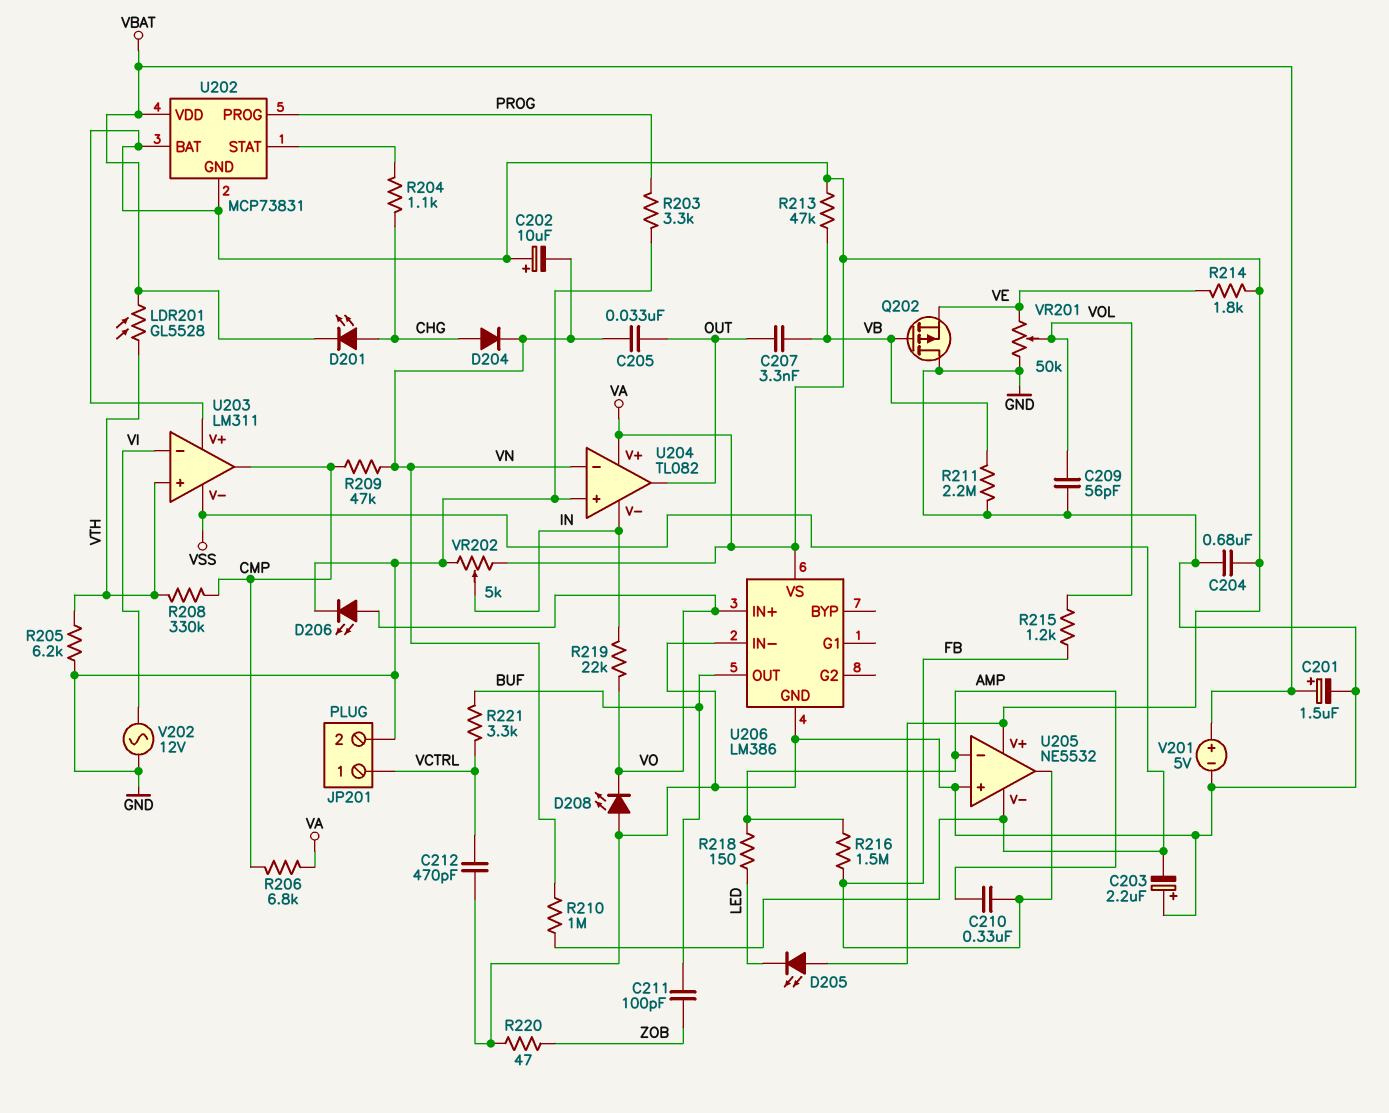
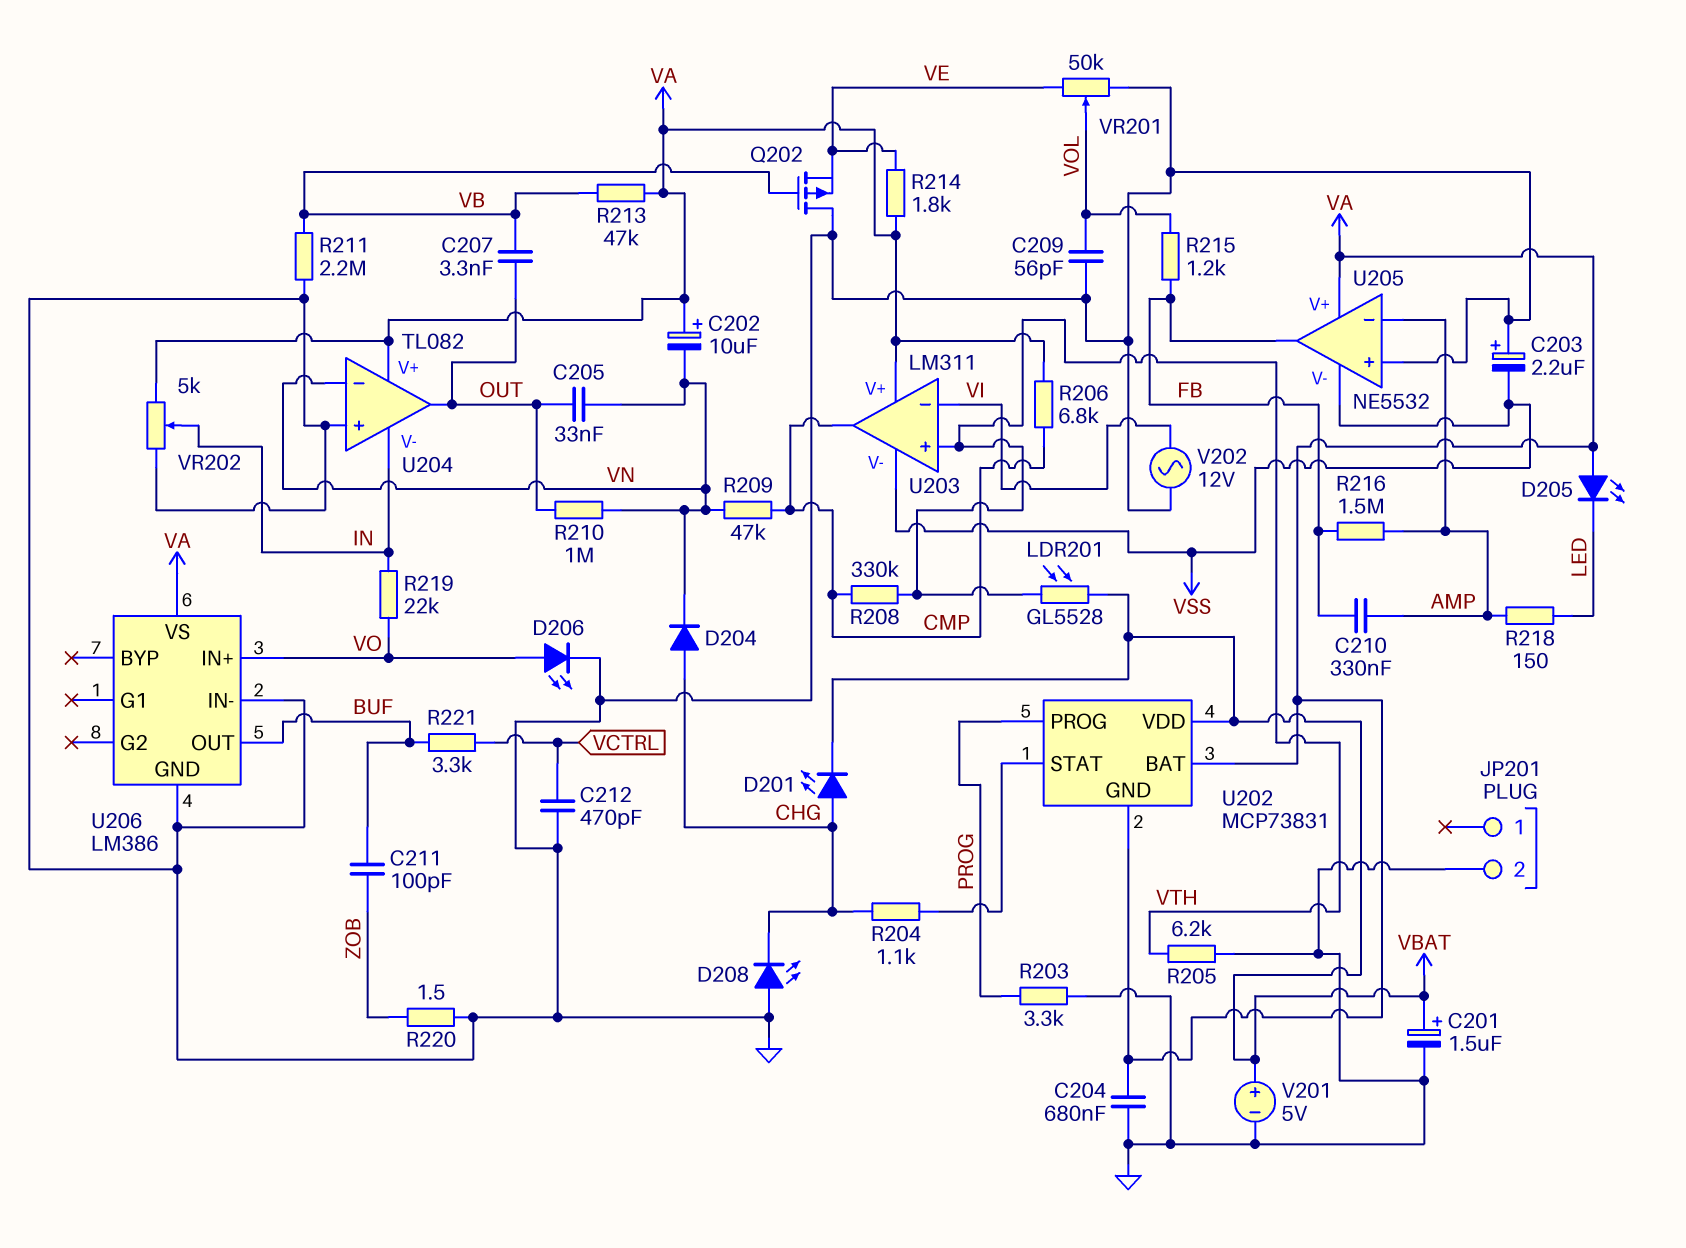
D208: LED (A GND, K VO) -> LED (A GND, K CHG)
JP201 pin 1: VCTRL -> none
R210: 1M (VN, VSS) -> 1M (OUT, VN)
R220: 47 (GND, ZOB) -> 1.5 (GND, ZOB)

